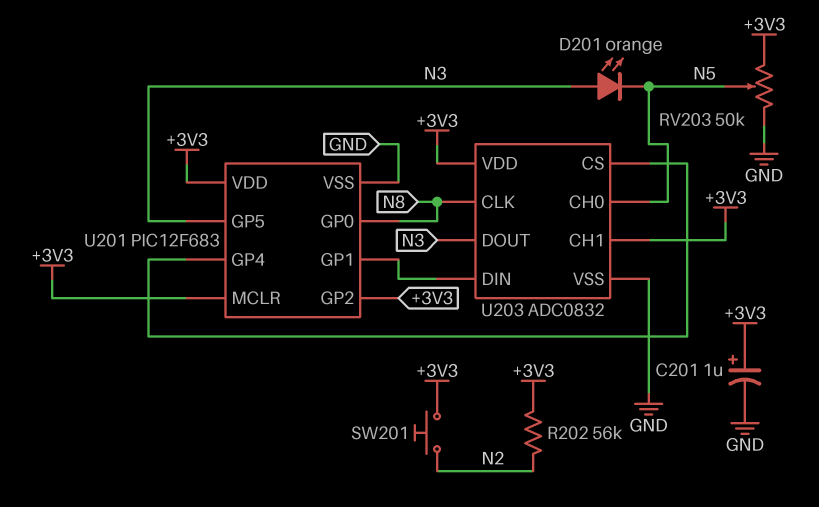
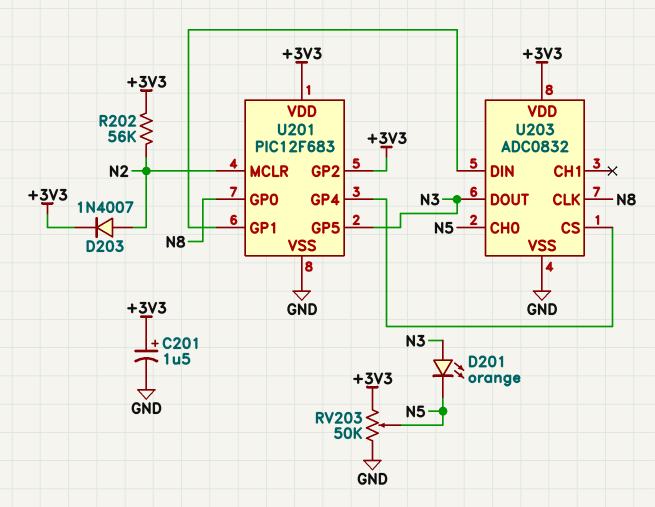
C201: 1uF (plus +3V3, minus GND) -> 1.5uF (plus +3V3, minus GND)
D203: none -> diode 1N4007 (A N2, K +3V3)
SW201: button (+3V3, N2) -> none
U201 pin MCLR: +3V3 -> N2
U203 pin CH1: +3V3 -> none

